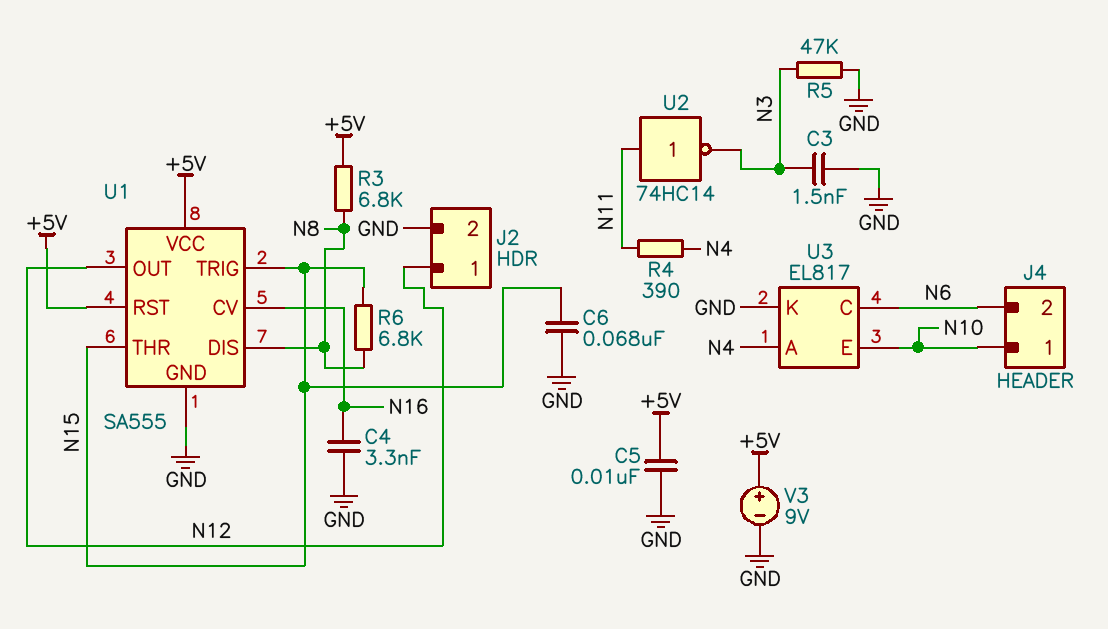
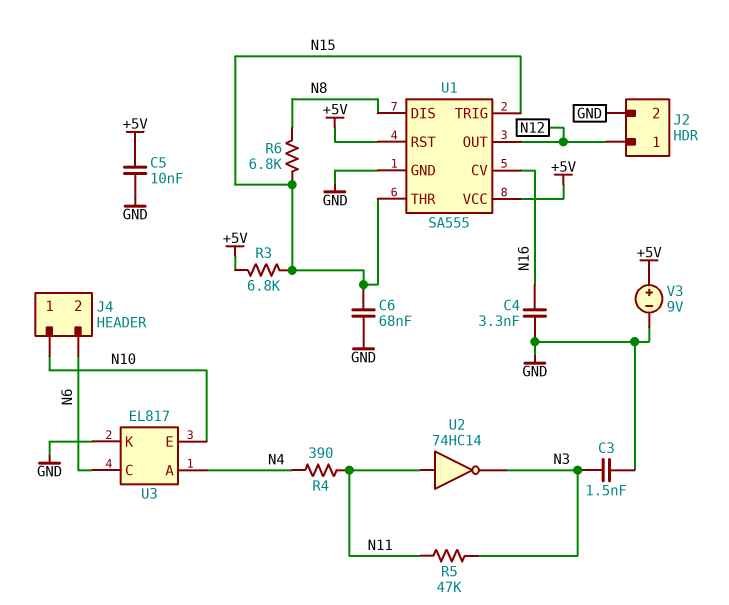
R3: 6.8k (+5V, N8) -> 6.8k (+5V, N15)
R5: 47k (GND, N3) -> 47k (N3, N11)

